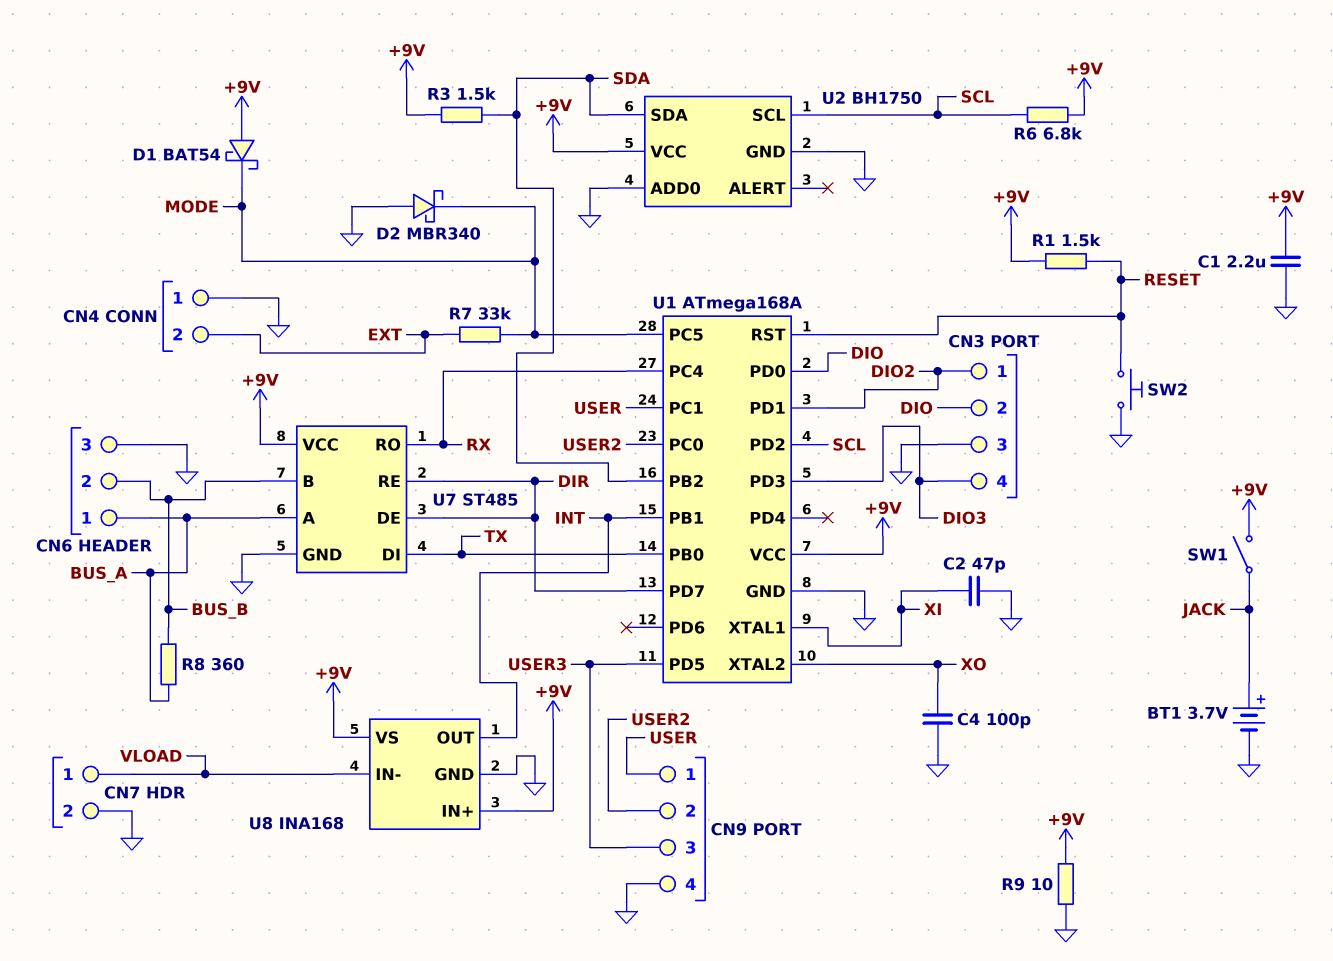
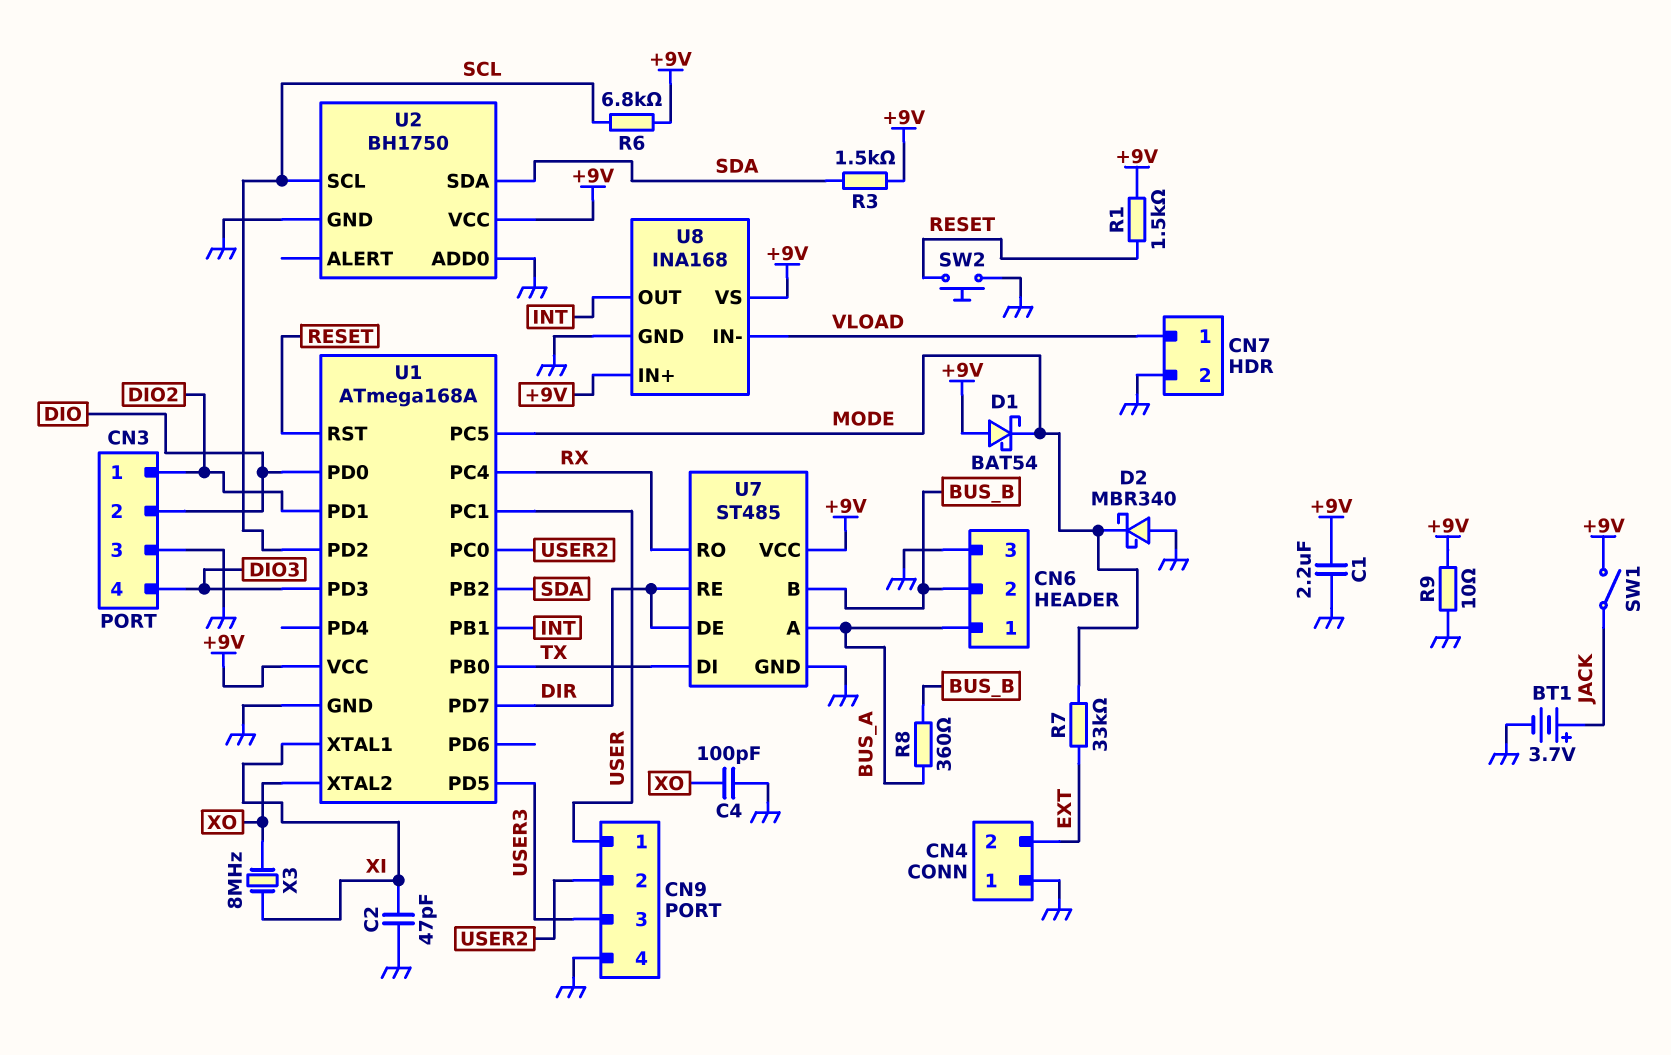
X3: none -> 8MHz (XI, XO)

